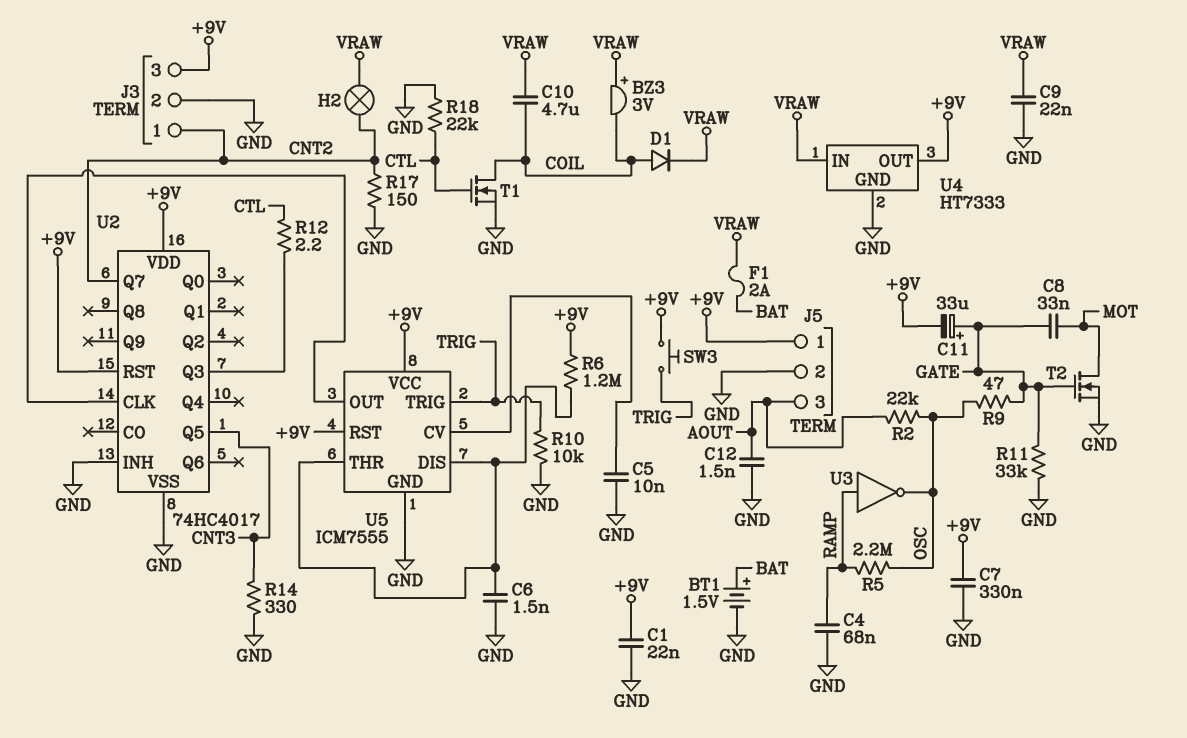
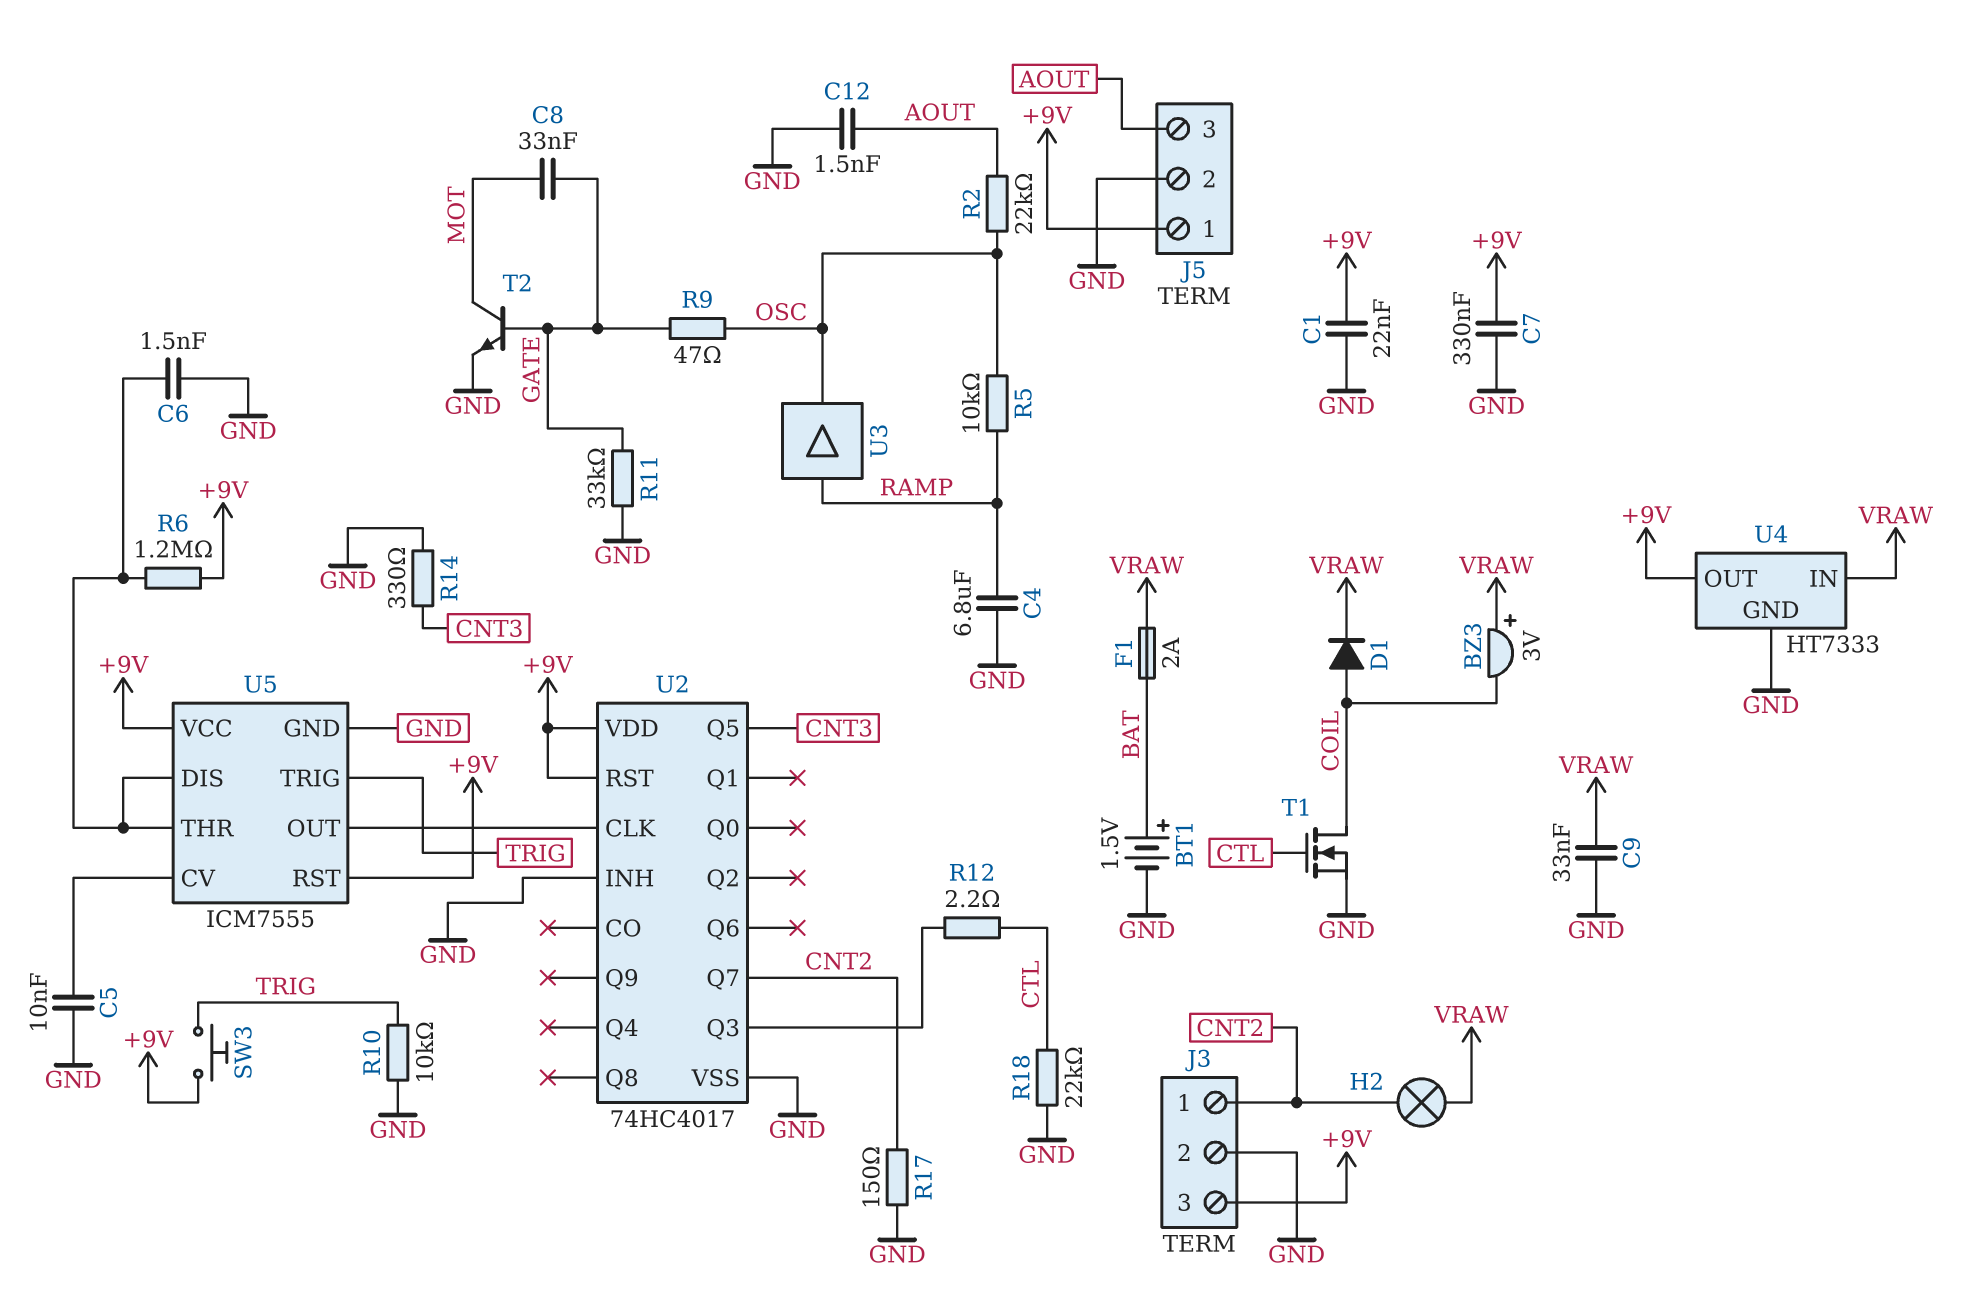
C4: 68nF (GND, RAMP) -> 6.8uF (GND, RAMP)
C9: 22nF (GND, VRAW) -> 33nF (GND, VRAW)
C10: 4.7uF (COIL, VRAW) -> none
C11: 33uF (plus GATE, minus +9V) -> none
R5: 2.2M (OSC, RAMP) -> 10k (OSC, RAMP)
T2: NMOS (G GATE, D MOT, S GND) -> NPN (B GATE, C MOT, E GND)
U3: NOT (in RAMP, out OSC) -> buffer (in RAMP, out OSC)

